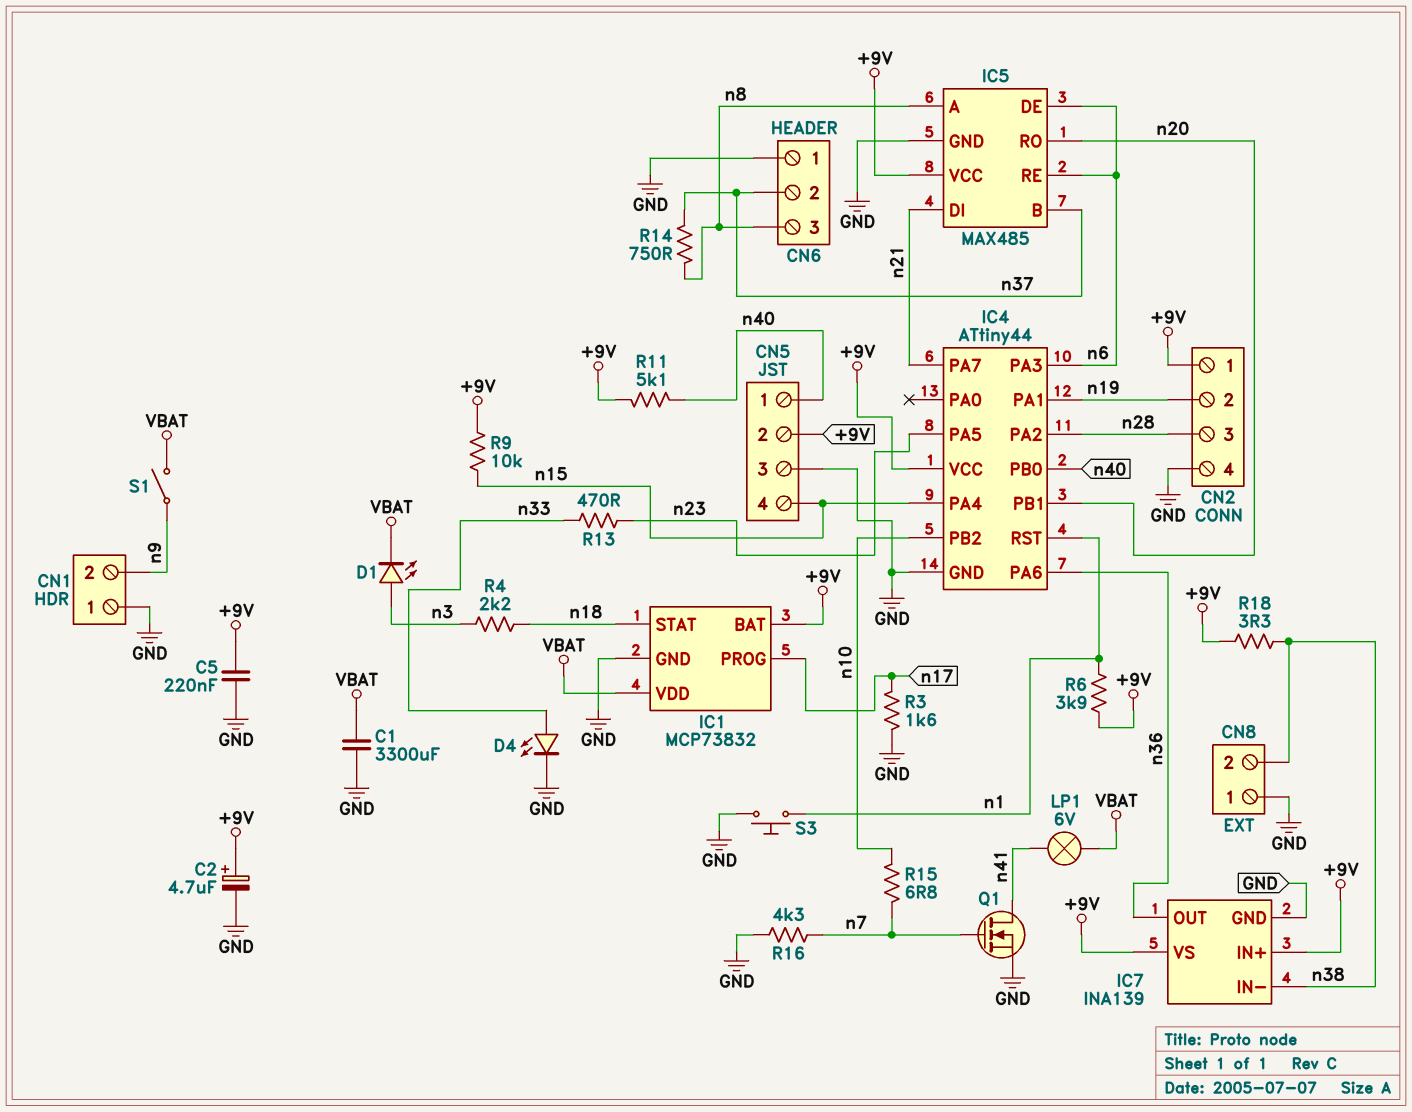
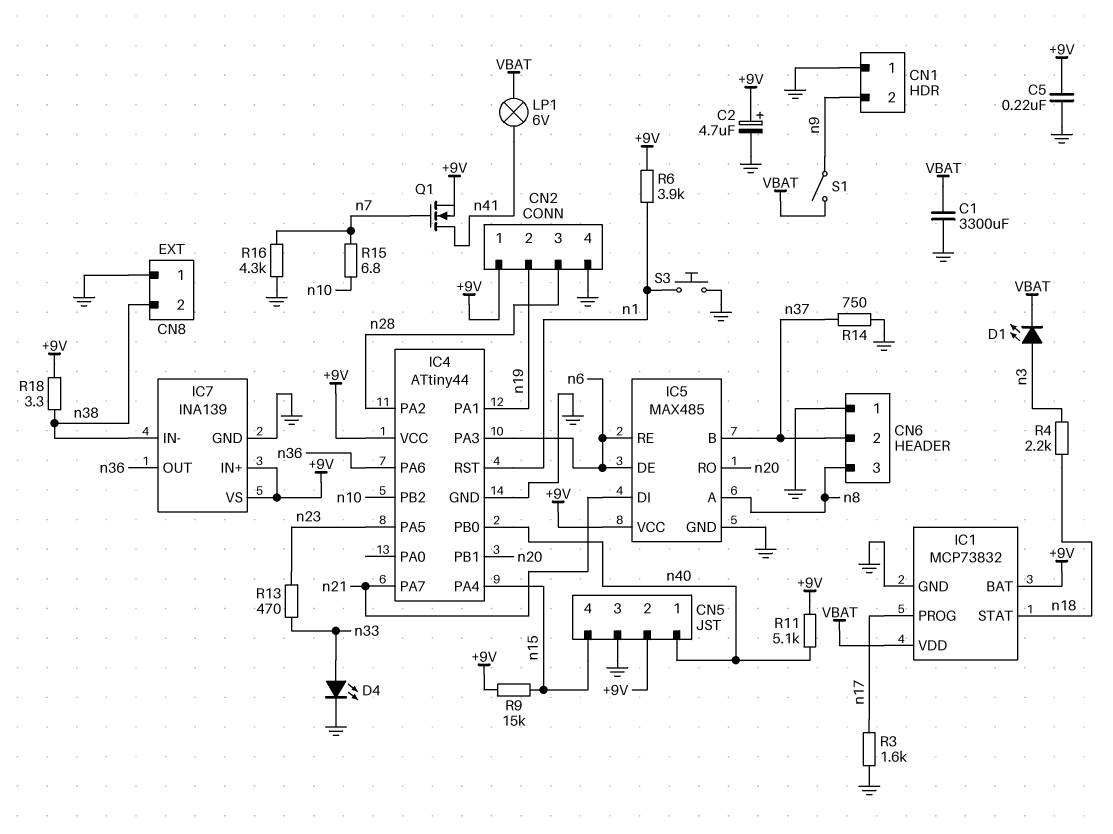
Q1: NMOS (G n7, D n41, S GND) -> NMOS (G n7, D n41, S +9V)
R9: 10k (+9V, n15) -> 15k (+9V, n15)
R14: 750 (n8, n37) -> 750 (GND, n37)

